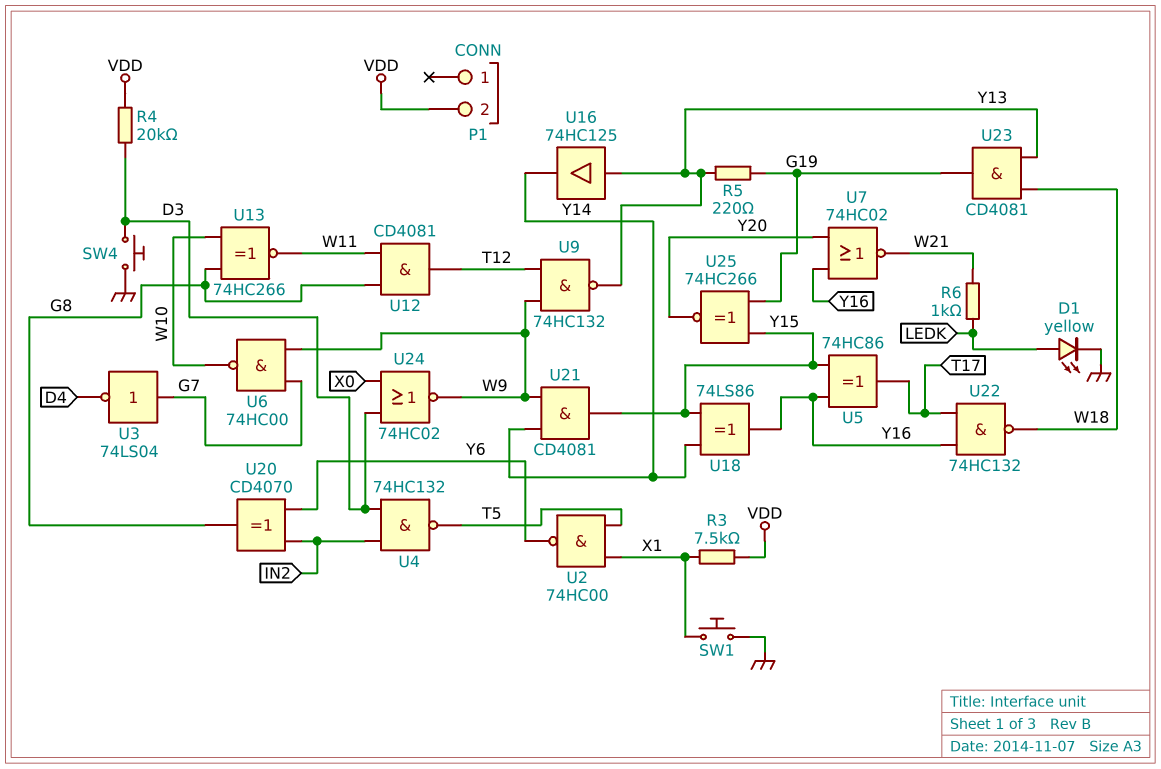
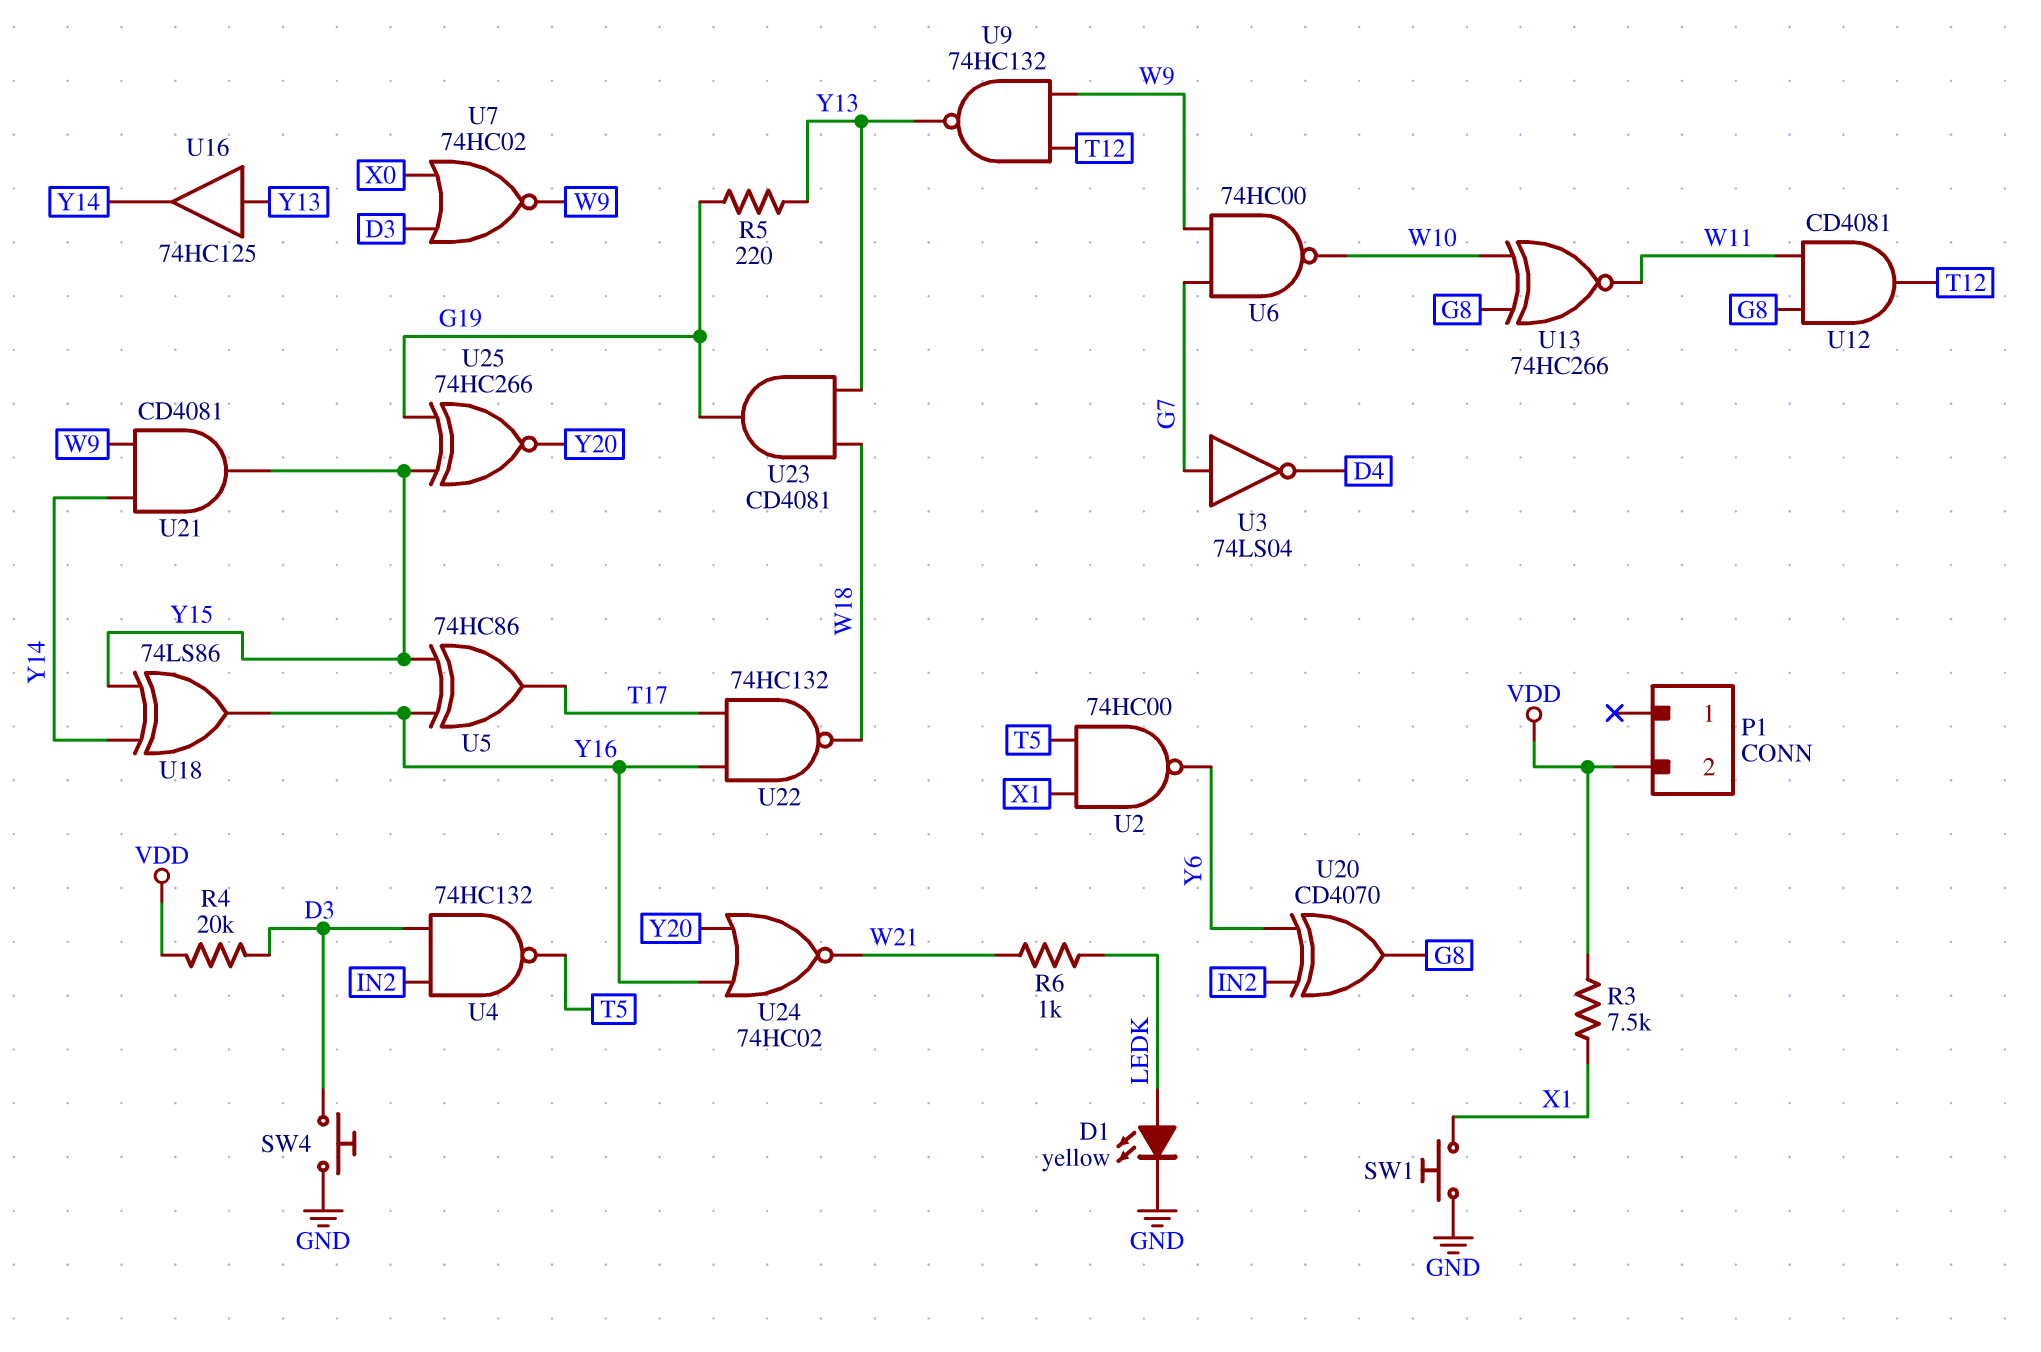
U7: NOR 74HC02 (in Y16, in Y20, out W21) -> NOR 74HC02 (in D3, in X0, out W9)
U24: NOR 74HC02 (in D3, in X0, out W9) -> NOR 74HC02 (in Y16, in Y20, out W21)

